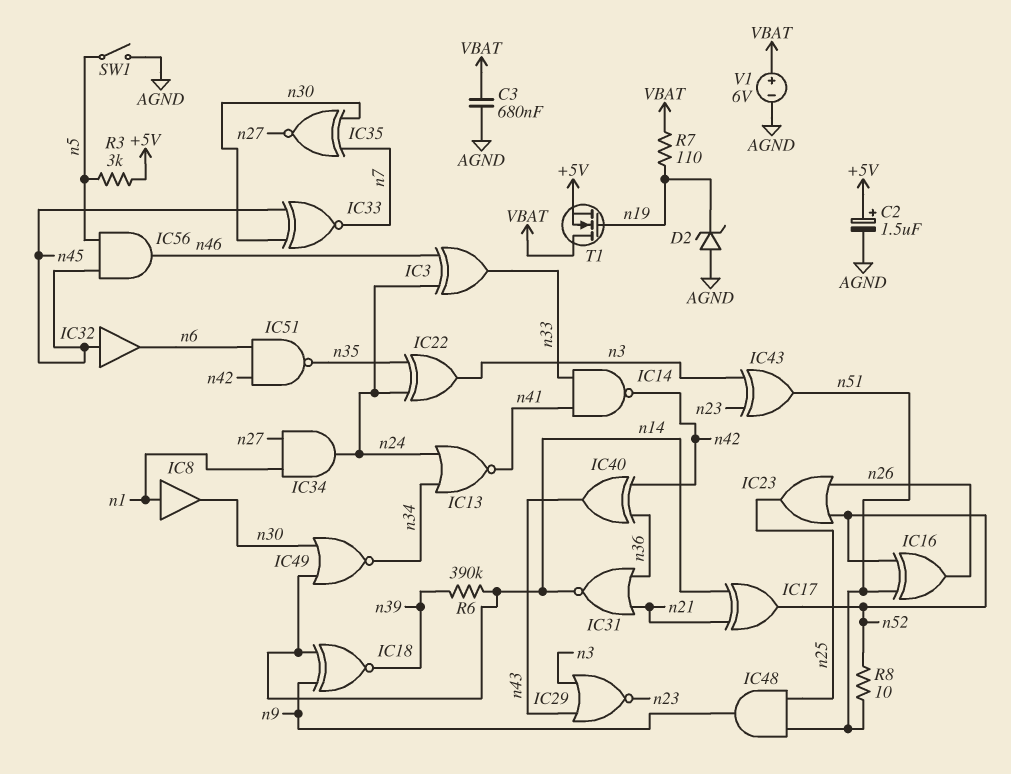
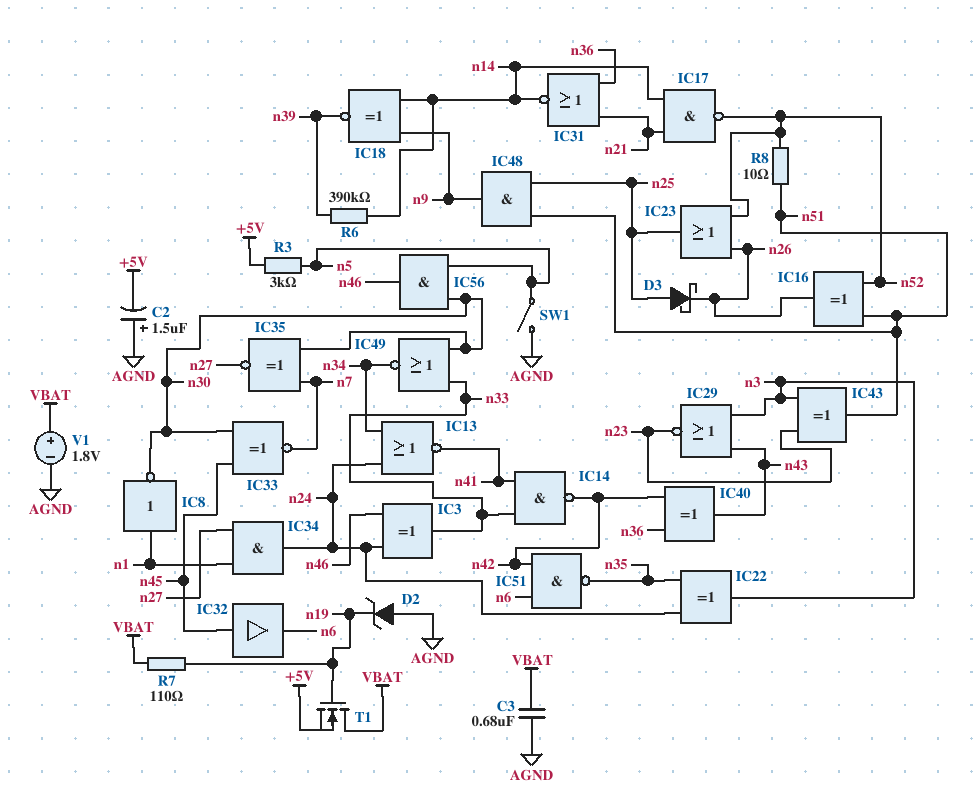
C2: 1.5uF (plus +5V, minus AGND) -> 1.5uF (plus AGND, minus +5V)
D3: none -> schottky (A n25, K n26)
IC8: buffer (in n1, out n30) -> NOT (in n1, out n30)
IC17: XOR (in n14, in n21, out n52) -> NAND (in n14, in n21, out n52)
IC49: NOR (in n14, in n30, out n34) -> NOR (in n30, in n33, out n34)
IC56: AND (in n5, in n45, out n46) -> AND (in n5, in n30, out n46)
V1: 6V (plus VBAT, minus AGND) -> 1.8V (plus VBAT, minus AGND)

